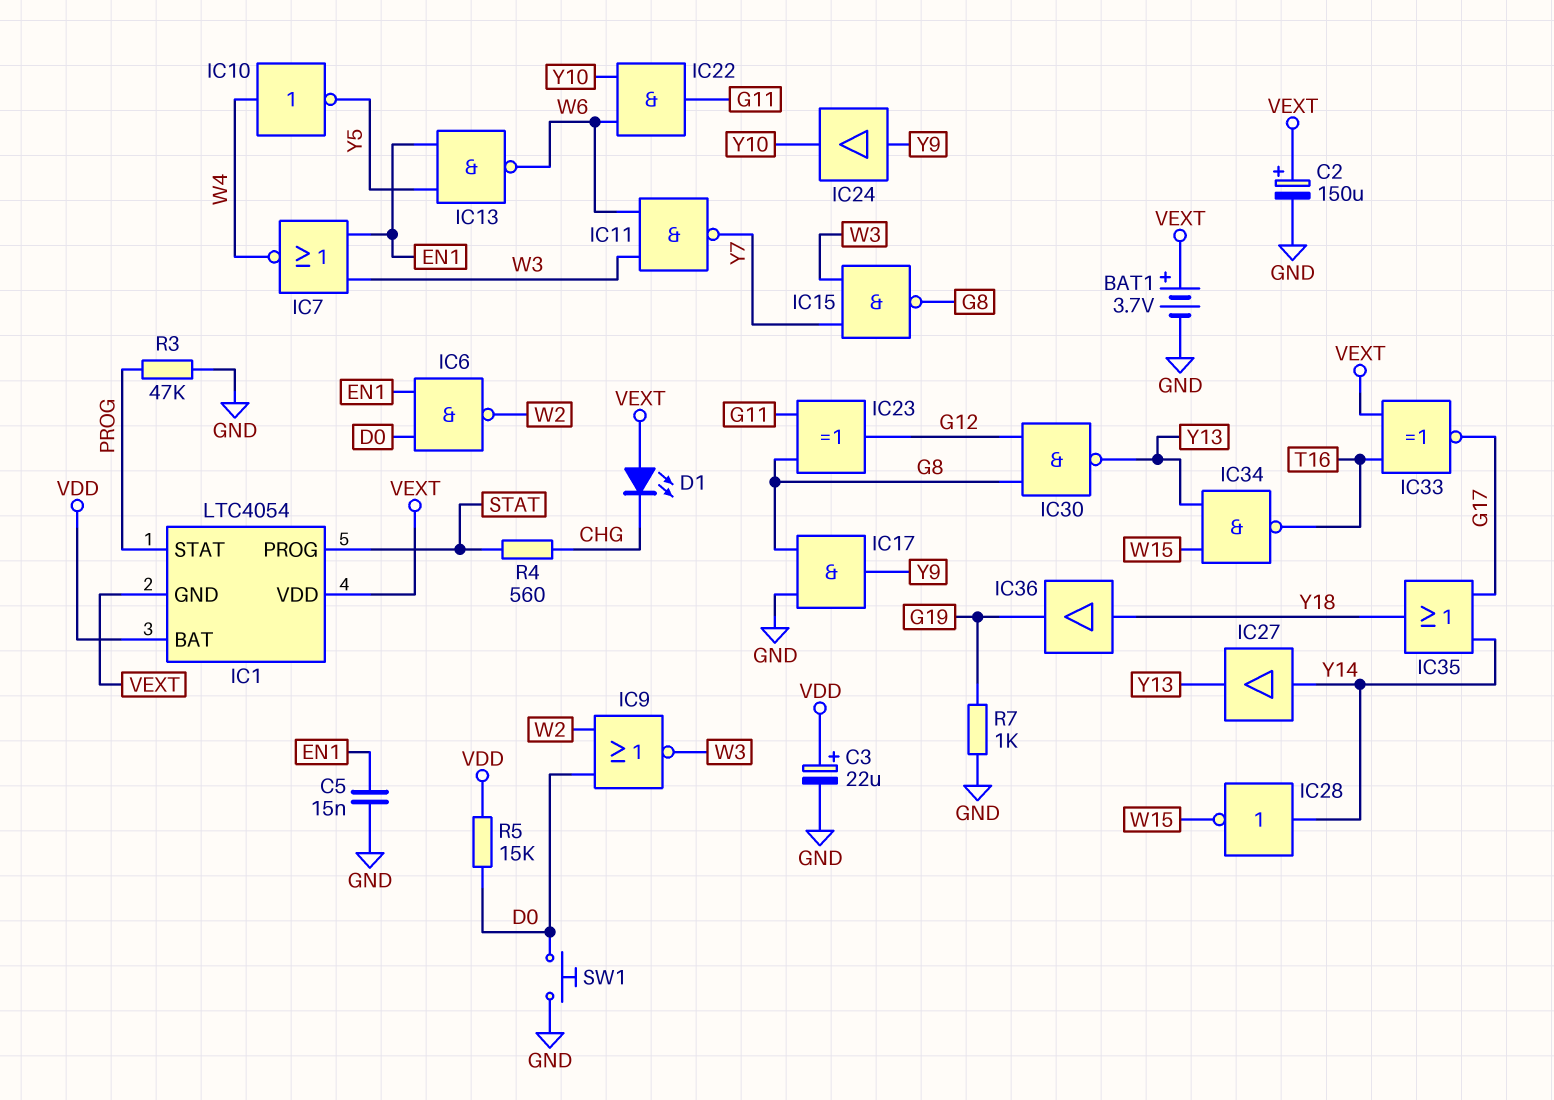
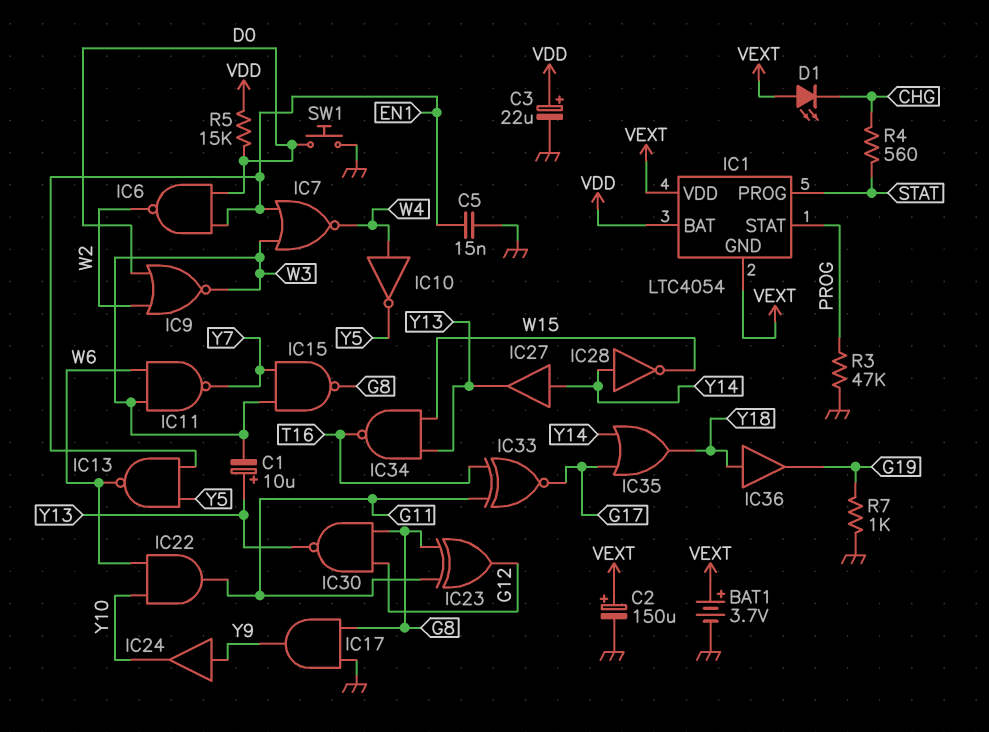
C1: none -> 10uF (plus Y13, minus W3)
IC33: XNOR (in T16, in VEXT, out G17) -> XNOR (in G11, in T16, out G17)

